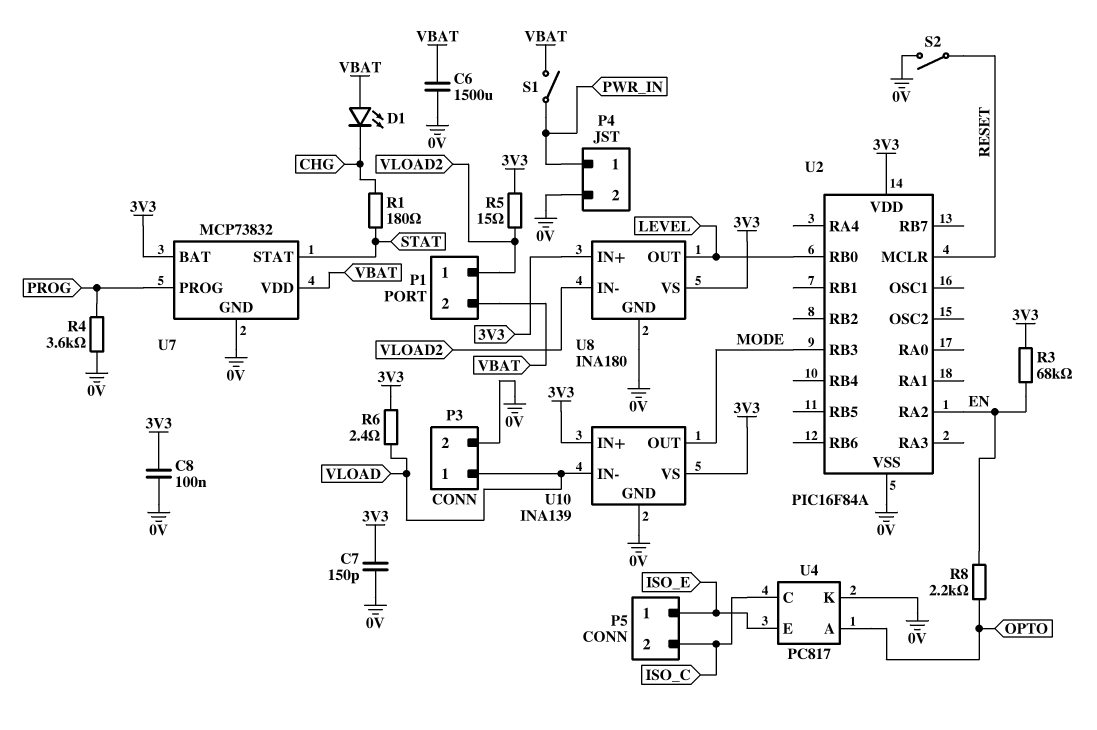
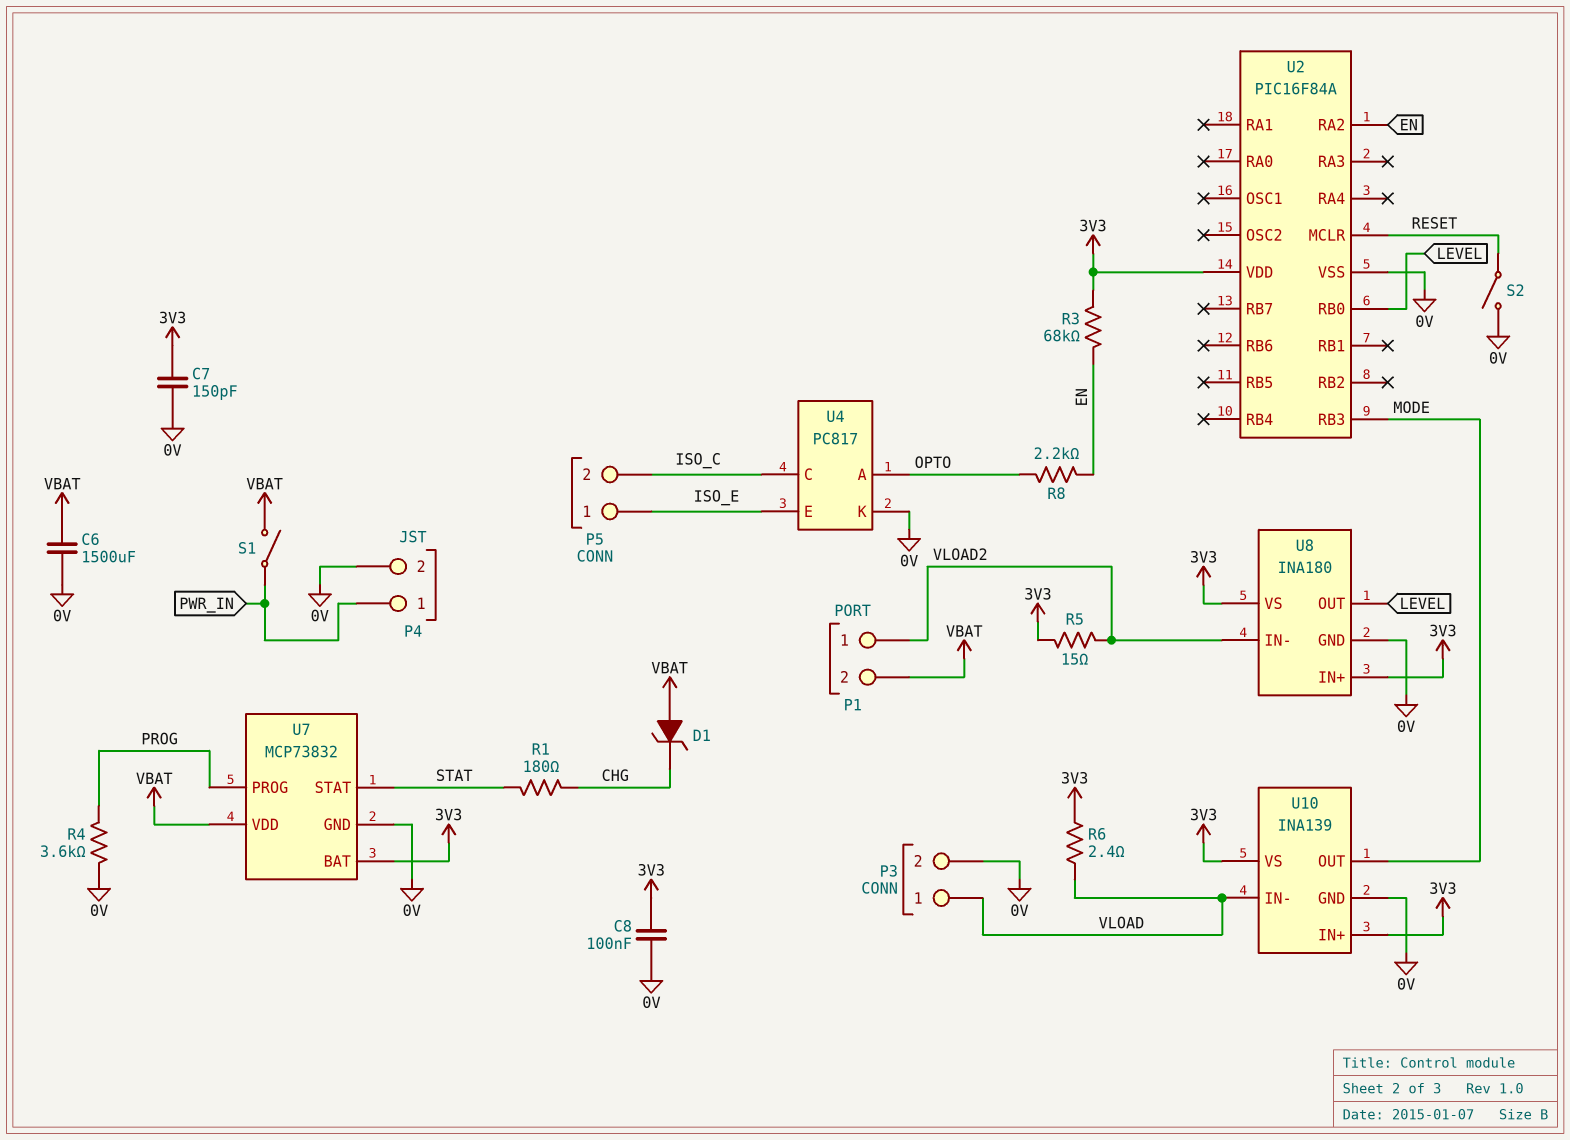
D1: LED (A VBAT, K CHG) -> zener (A VBAT, K CHG)

